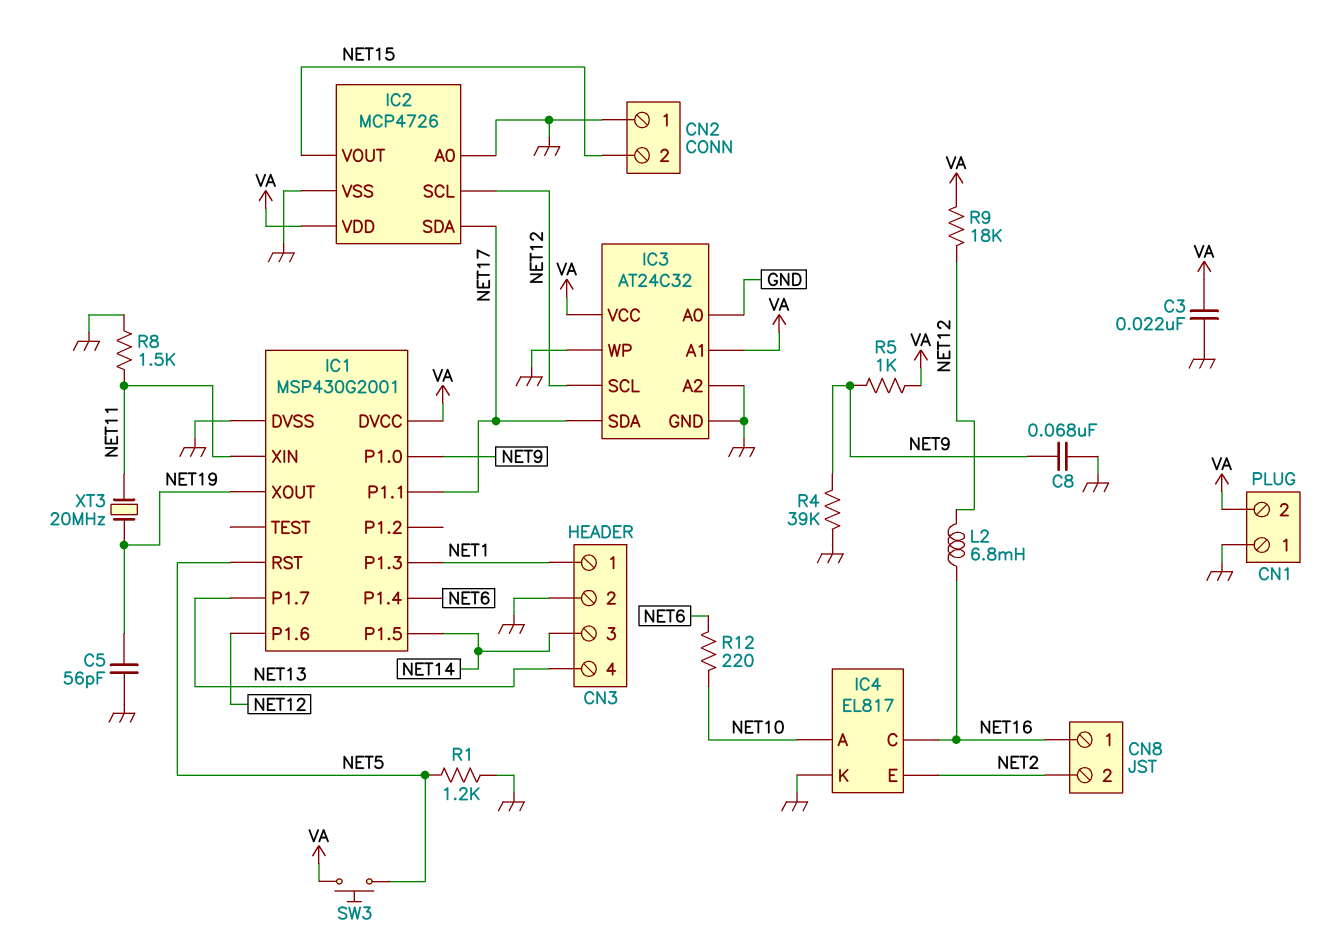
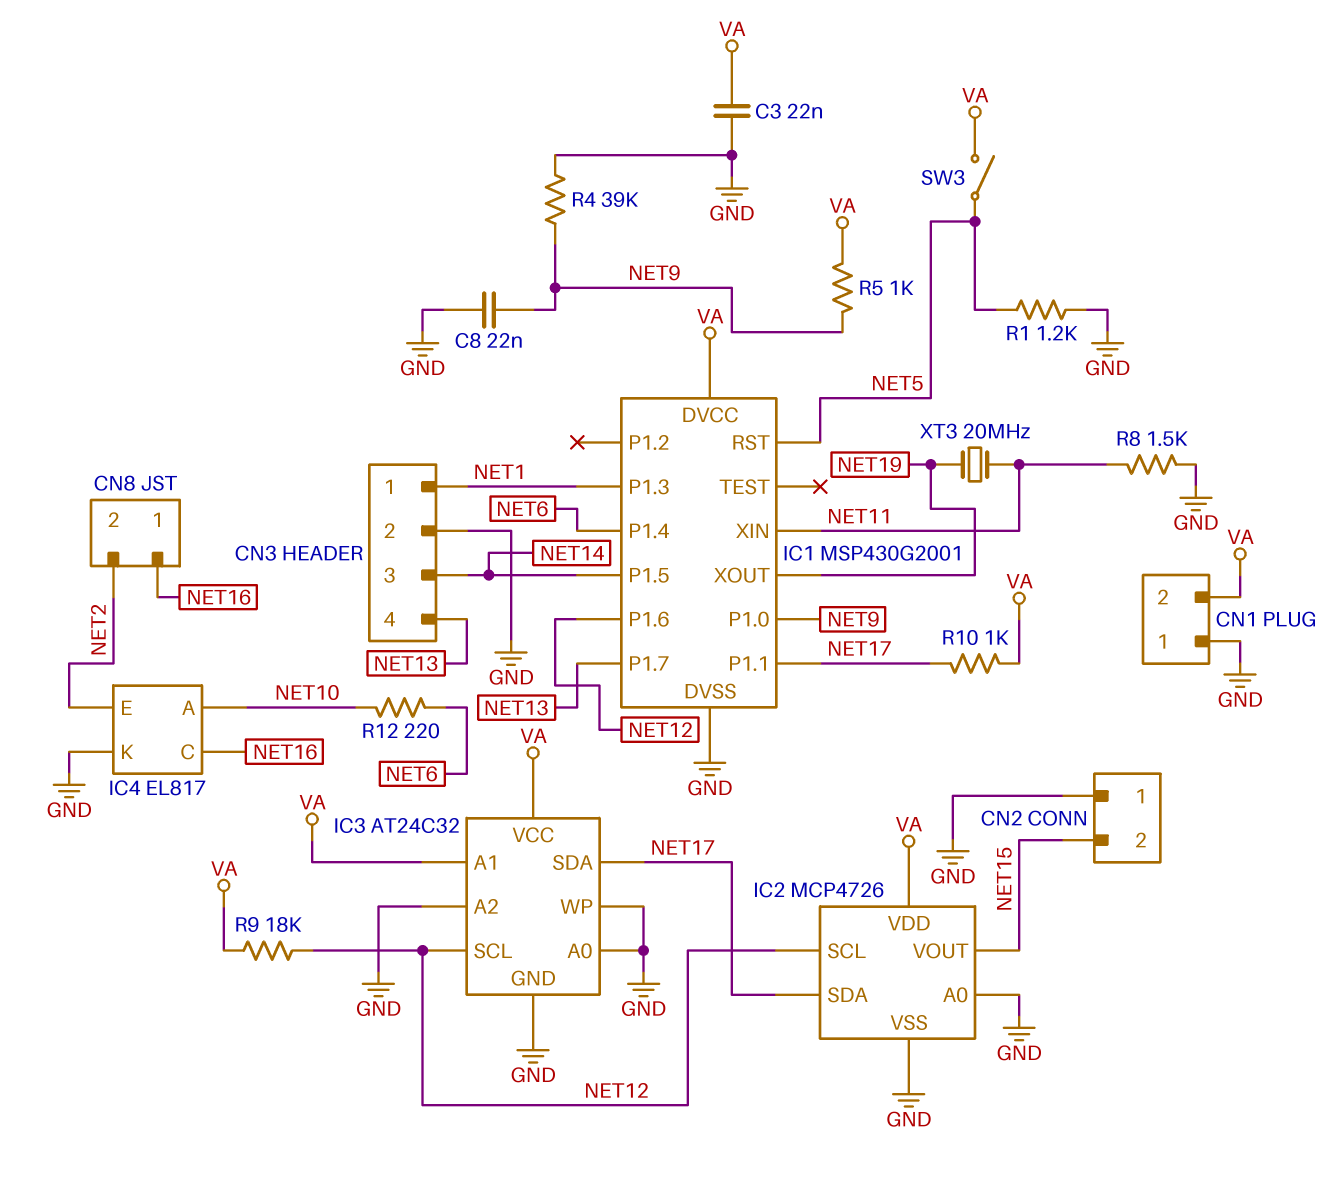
C5: 56pF (GND, NET19) -> none
C8: 68nF (GND, NET9) -> 22nF (GND, NET9)
L2: 6.8mH (NET12, NET16) -> none
R10: none -> 1k (NET17, VA)
SW3: button (NET5, VA) -> switch (NET5, VA)

